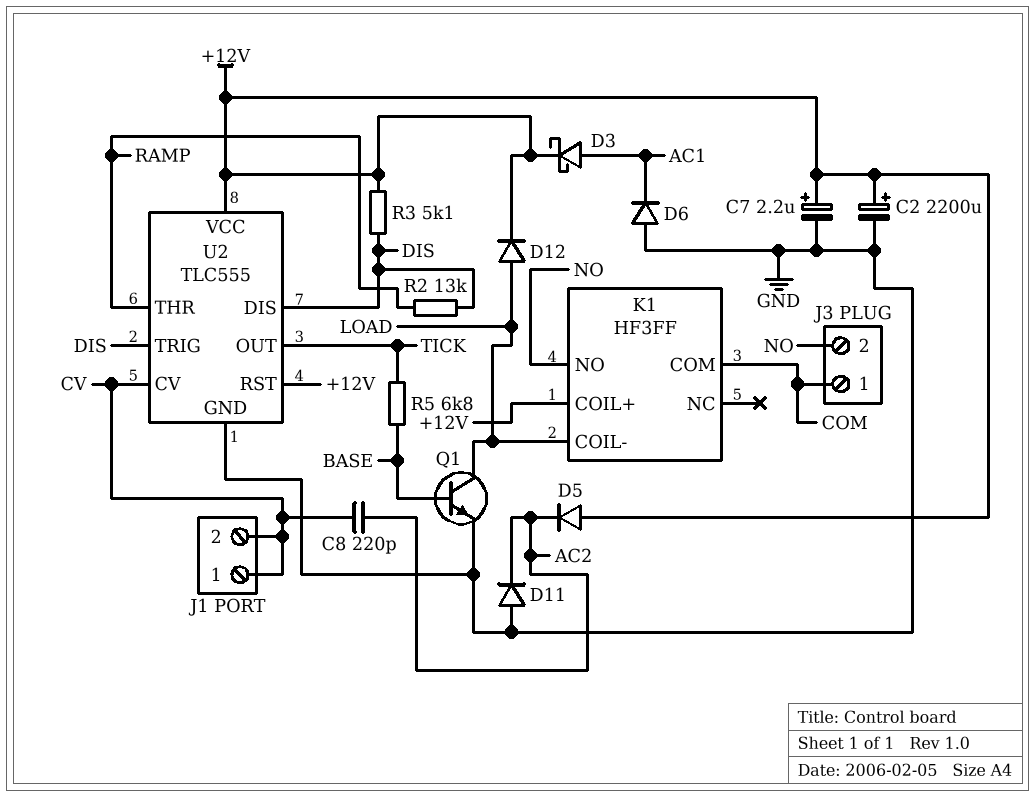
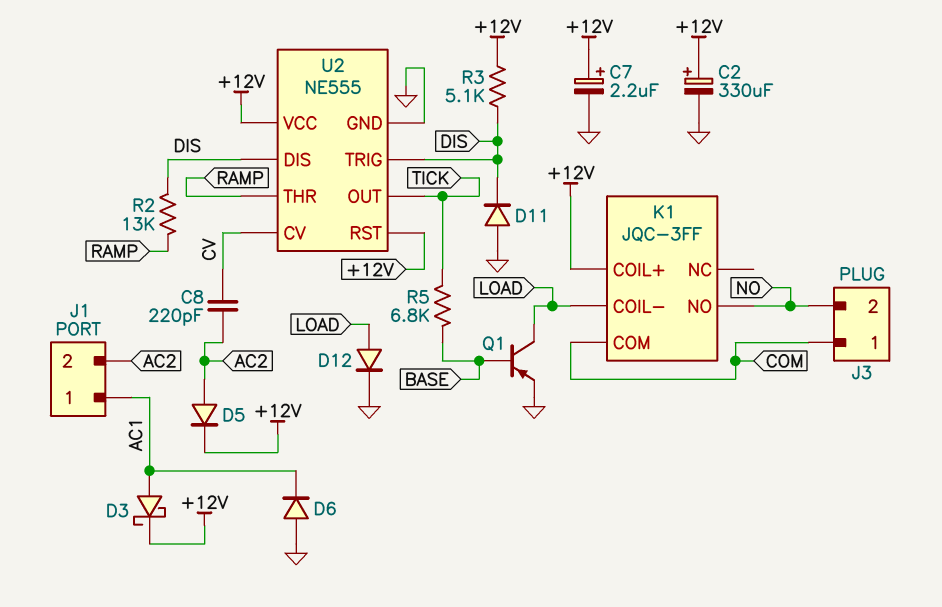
C2: 2200uF (plus +12V, minus GND) -> 330uF (plus +12V, minus GND)
D5: diode (A +12V, K AC2) -> diode (A AC2, K +12V)
D11: diode (A GND, K AC2) -> diode (A GND, K DIS)
D12: diode (A LOAD, K +12V) -> diode (A LOAD, K GND)
J1 pin 1: CV -> AC1
J1 pin 2: CV -> AC2
K1: HF3FF -> JQC-3FF
Q1: NPN (B BASE, C LOAD, E GND) -> PNP (B BASE, C LOAD, E GND)
U2: TLC555 -> NE555

